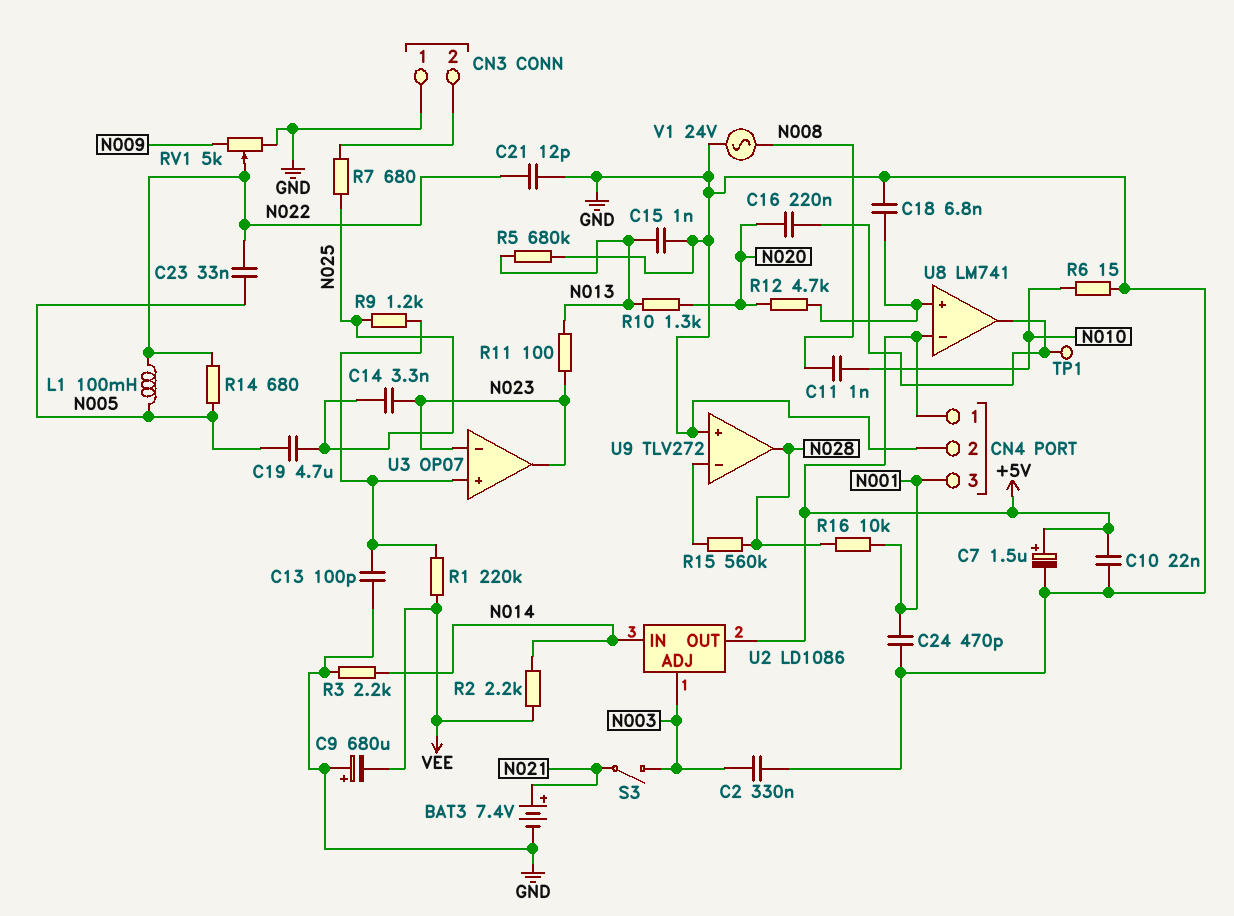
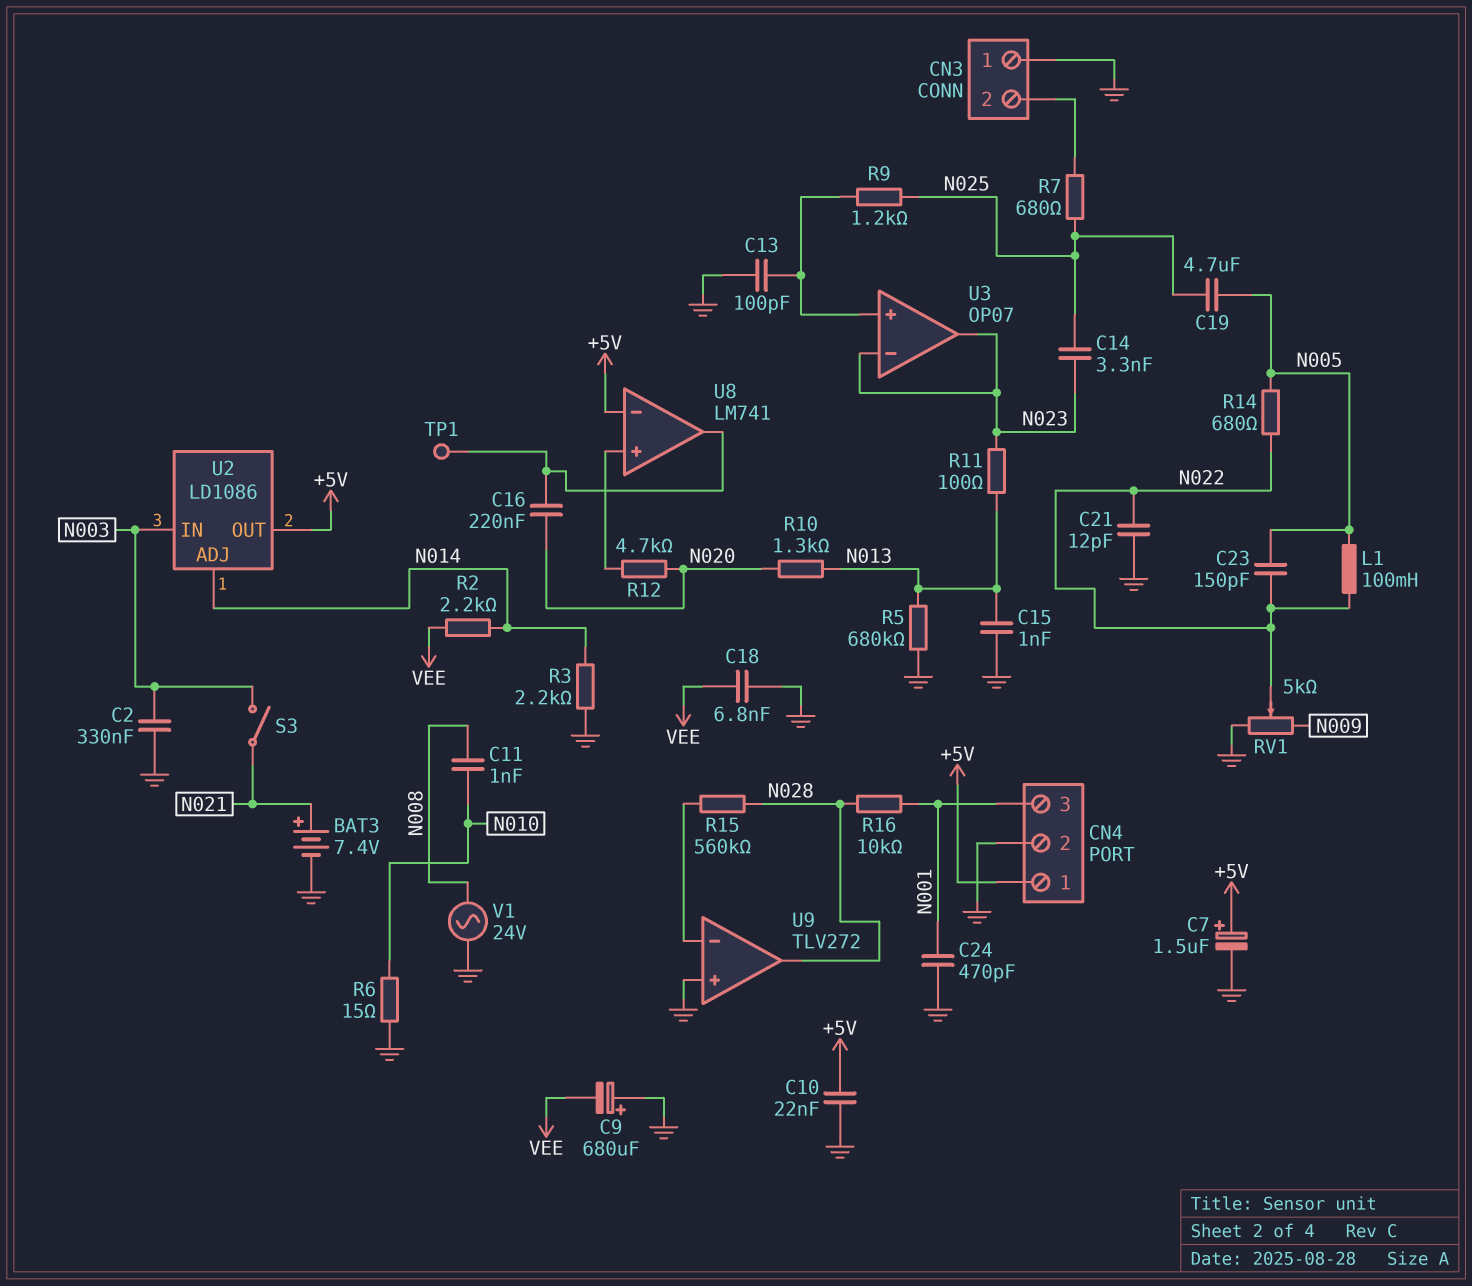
C18: 6.8nF (GND, U8/in+) -> 6.8nF (GND, VEE)
C23: 33nF (N005, N022) -> 150pF (N005, N022)
R1: 220k (U3/in+, VEE) -> none
U2 pin ADJ: N003 -> N014
U2 pin IN: N014 -> N003

